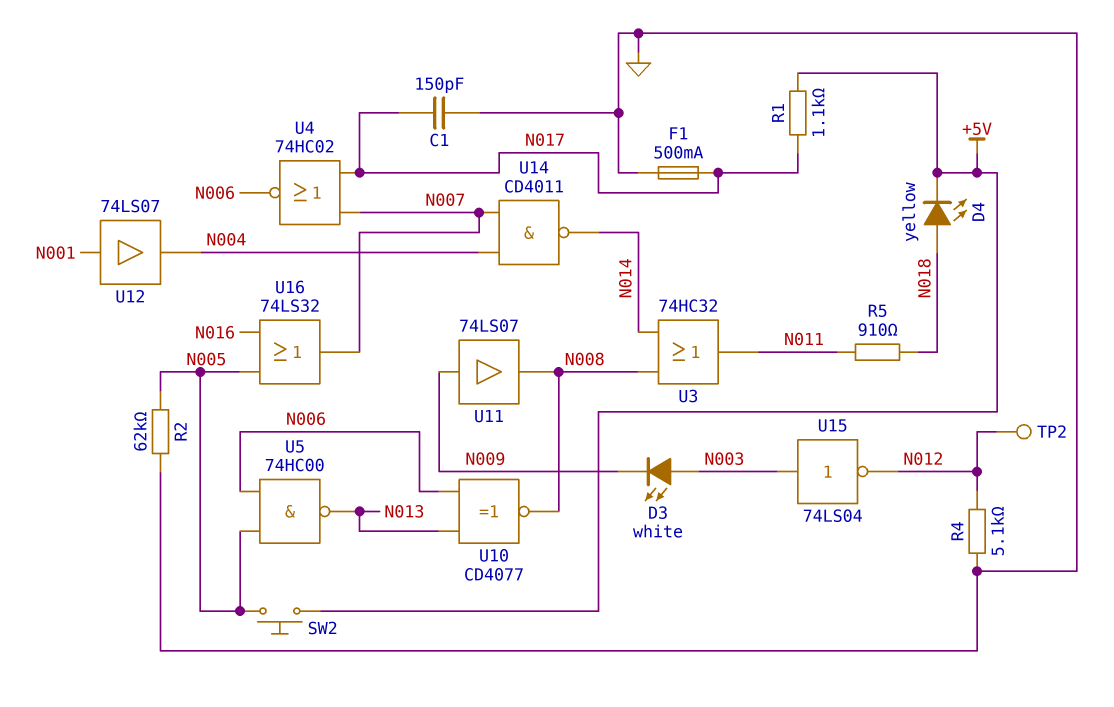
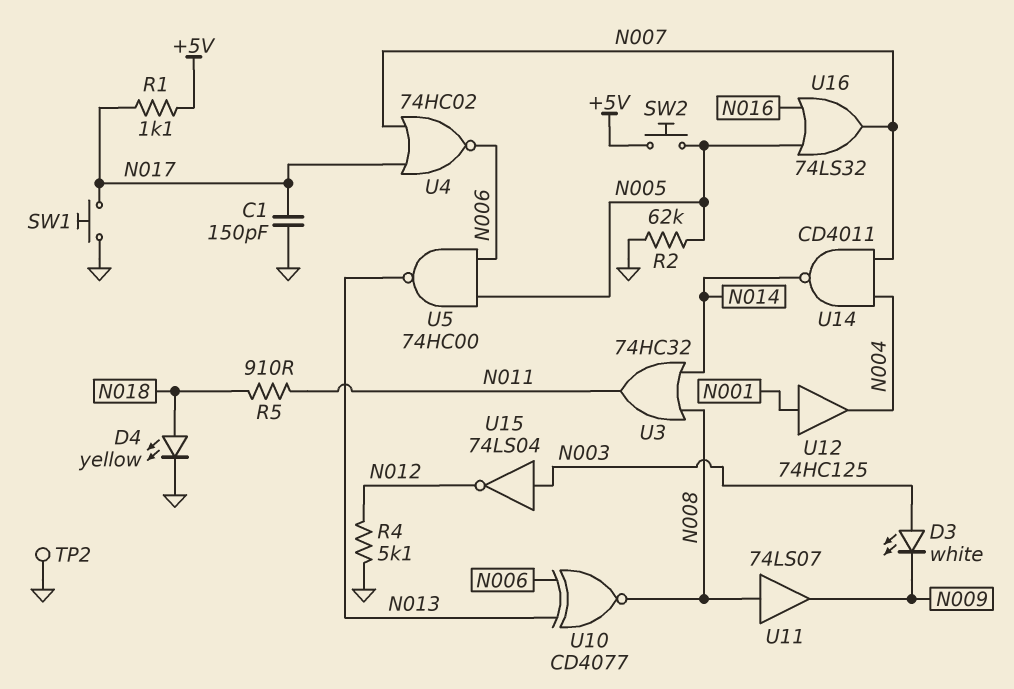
D4: LED yellow (A N018, K +5V) -> LED yellow (A N018, K GND)
F1: 500mA (GND, N017) -> none
SW1: none -> button (GND, N017)
TP2: test point (N012) -> test point (GND)
U11: buffer 74LS07 (in N009, out N008) -> buffer 74LS07 (in N008, out N009)
U12: buffer 74LS07 (in N001, out N004) -> buffer 74HC125 (in N001, out N004)

